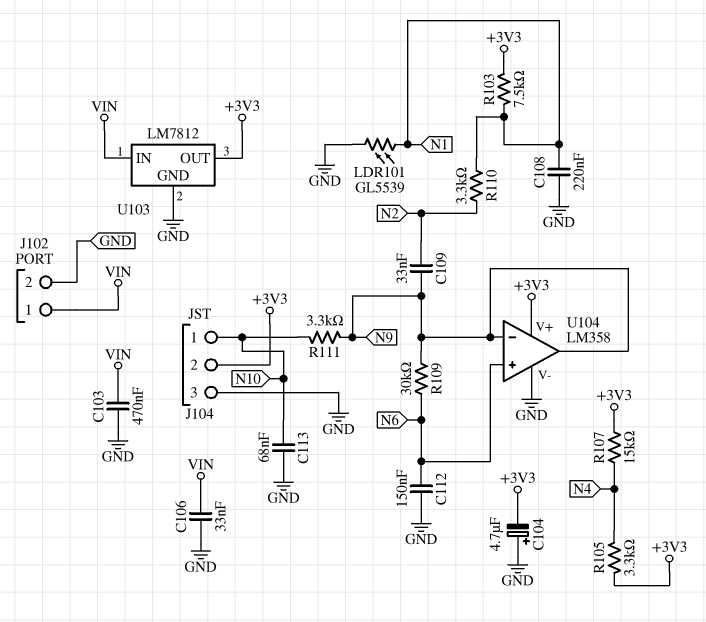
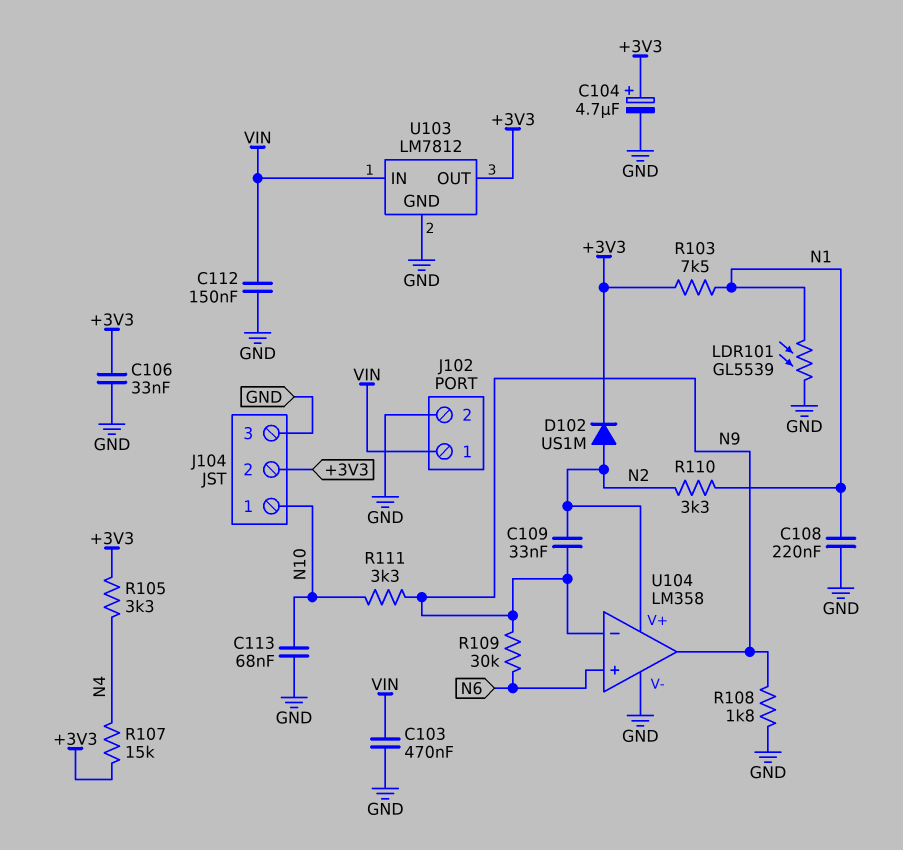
C104: 4.7uF (plus GND, minus +3V3) -> 4.7uF (plus +3V3, minus GND)
C106: 33nF (GND, VIN) -> 33nF (+3V3, GND)
C112: 150nF (GND, N6) -> 150nF (GND, VIN)
D102: none -> diode US1M (A N2, K +3V3)
R108: none -> 1.8k (GND, N9)
U104 pin V+: +3V3 -> N2

